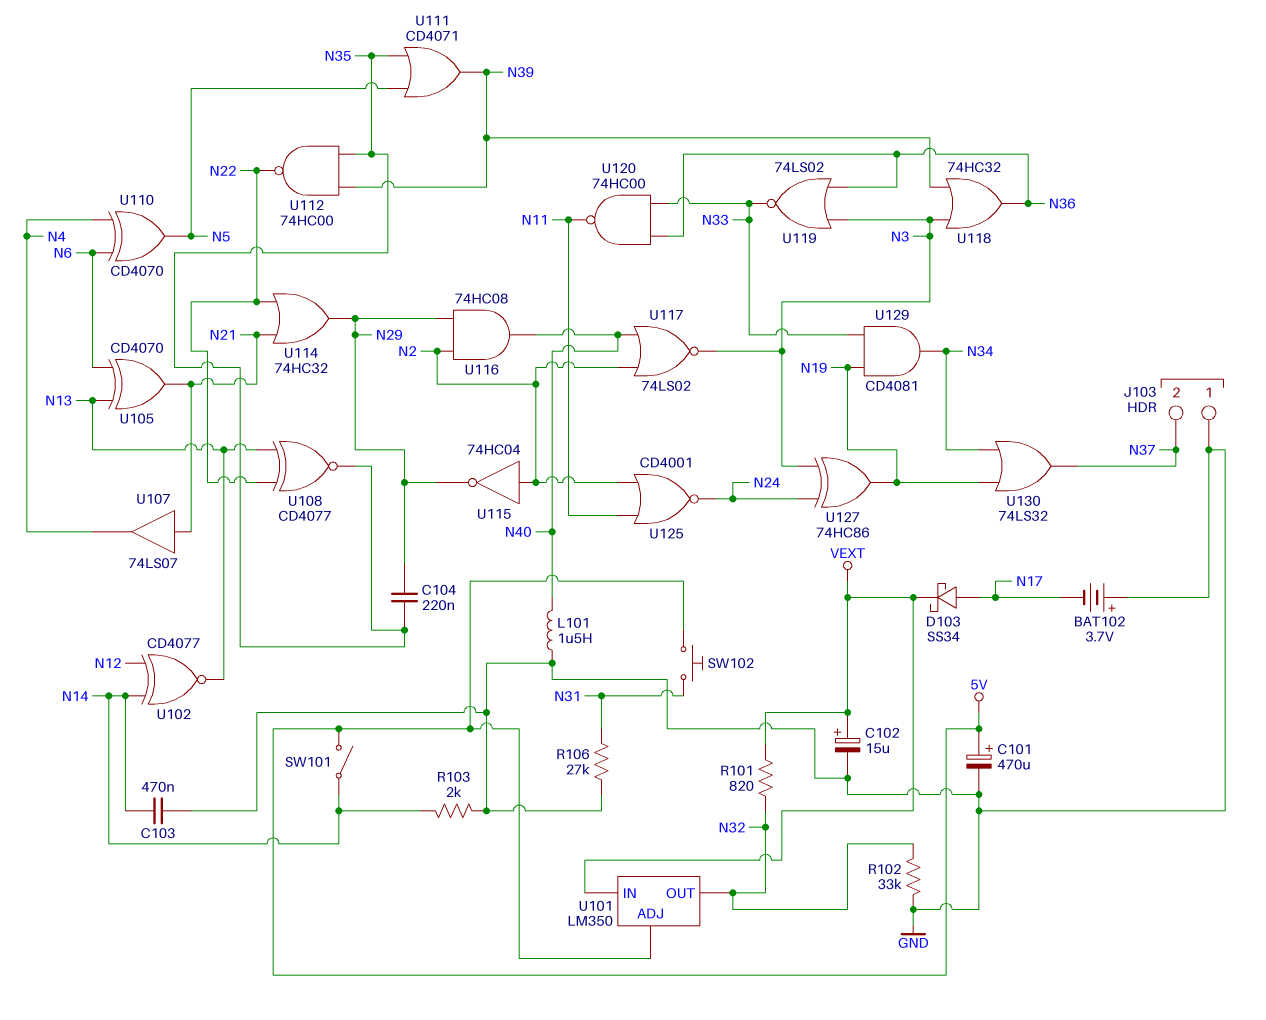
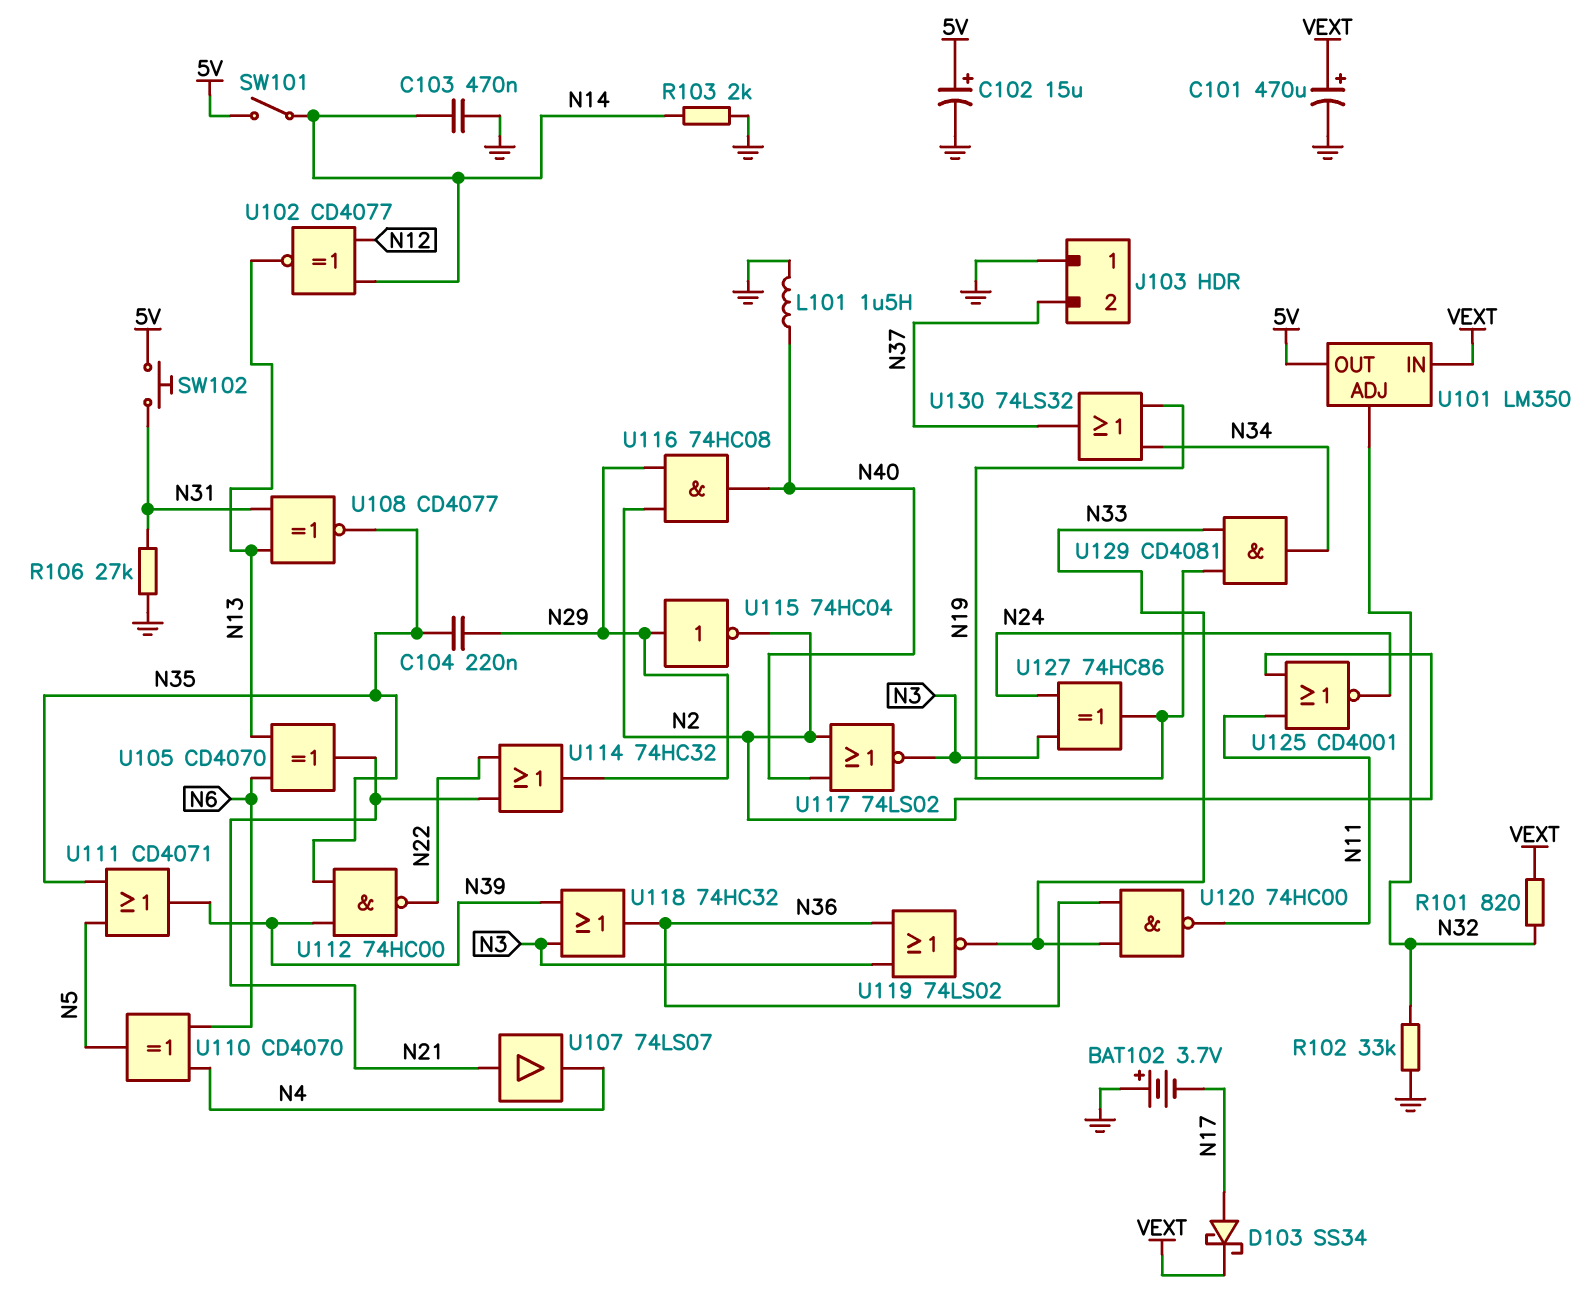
C101: 470uF (plus 5V, minus GND) -> 470uF (plus VEXT, minus GND)
C102: 15uF (plus VEXT, minus GND) -> 15uF (plus 5V, minus GND)
U101 pin ADJ: 5V -> N32
U101 pin OUT: N32 -> 5V
U108: XNOR CD4077 (in N13, in N22, out N35) -> XNOR CD4077 (in N13, in N31, out N35)
U115: NOT 74HC04 (in N2, out N29) -> NOT 74HC04 (in N29, out N2)

